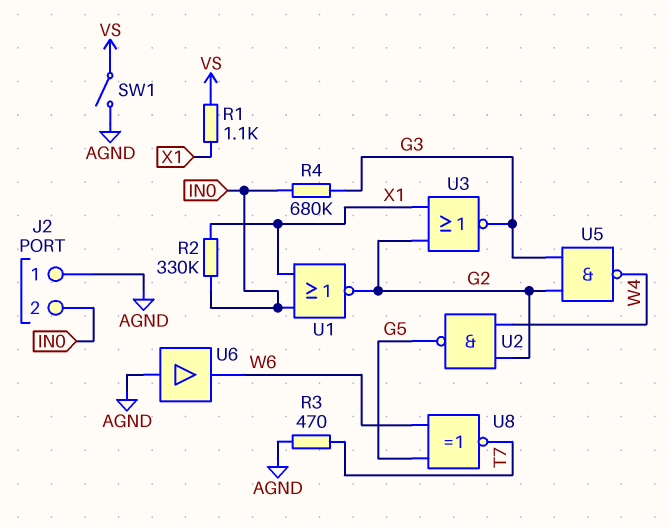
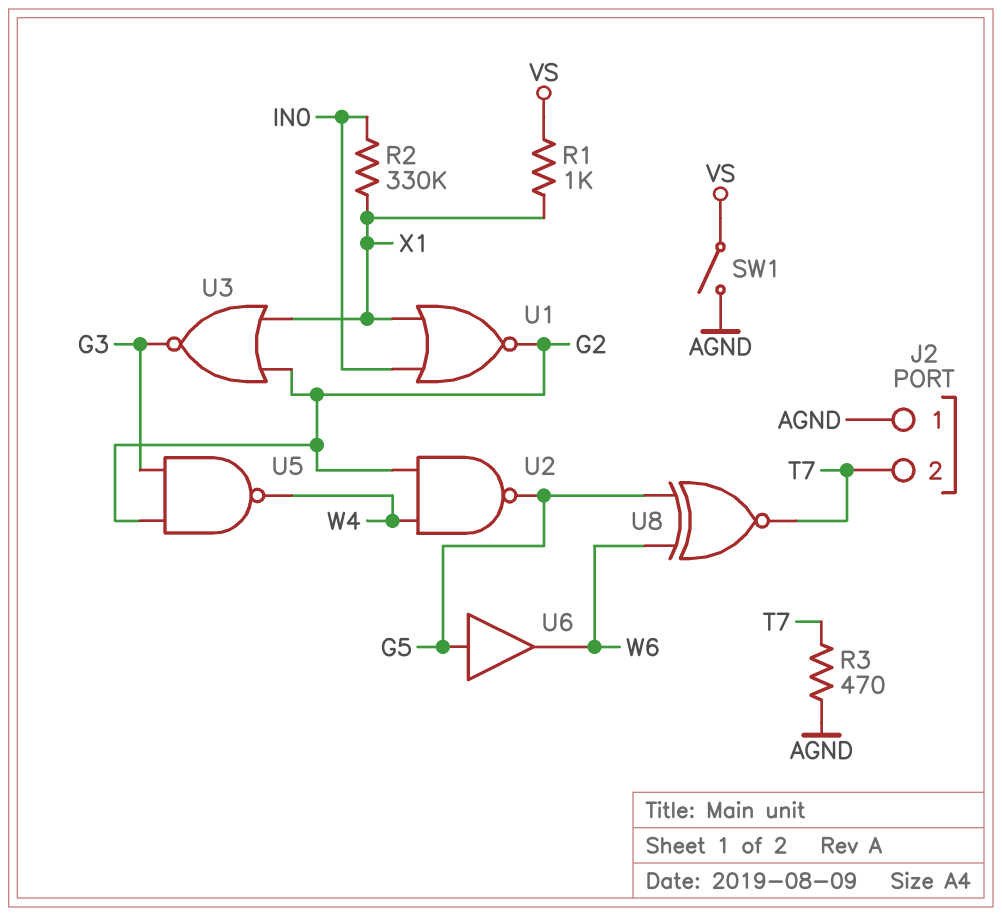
J2 pin 2: IN0 -> T7
R1: 1.1k (VS, X1) -> 1k (VS, X1)
R4: 680k (G3, IN0) -> none
U6: buffer (in AGND, out W6) -> buffer (in G5, out W6)

